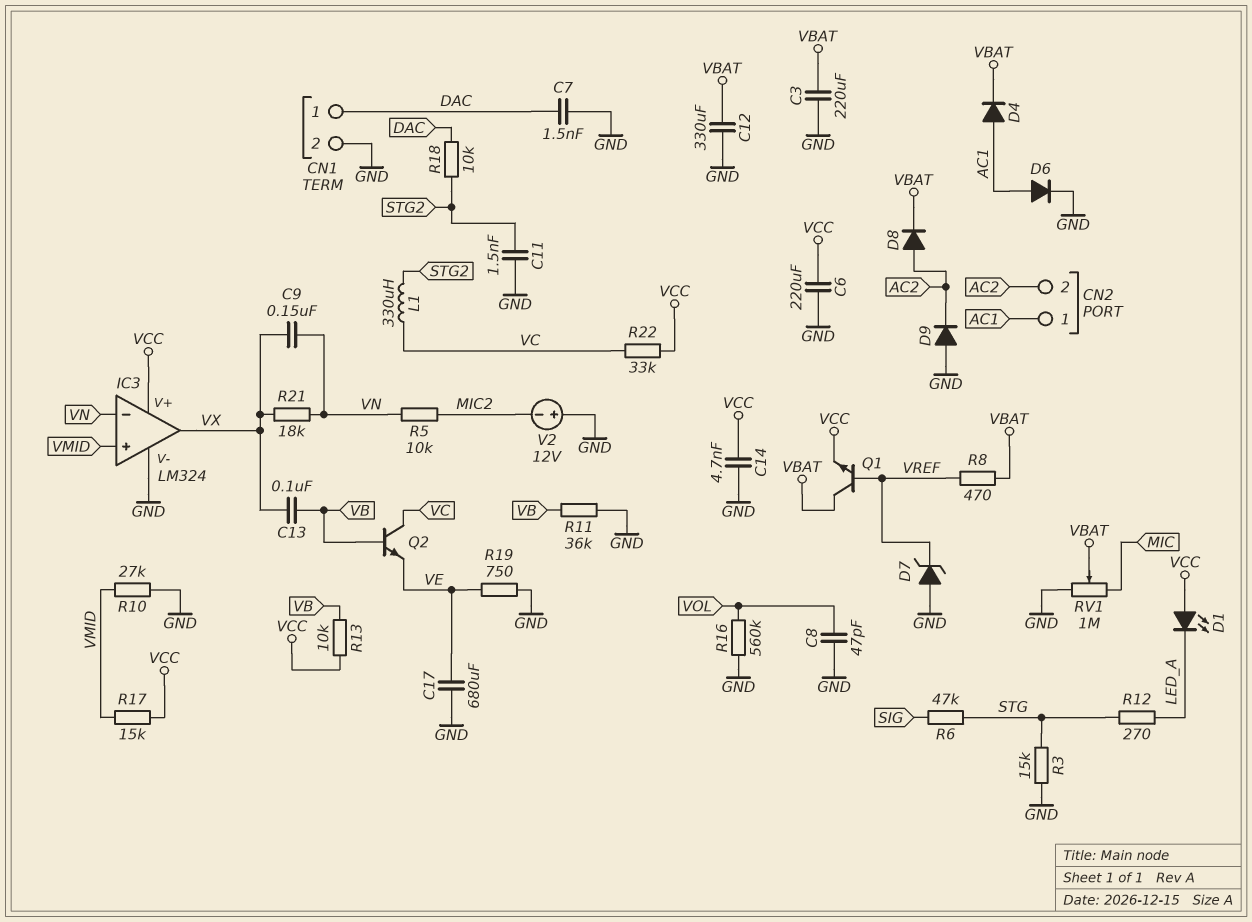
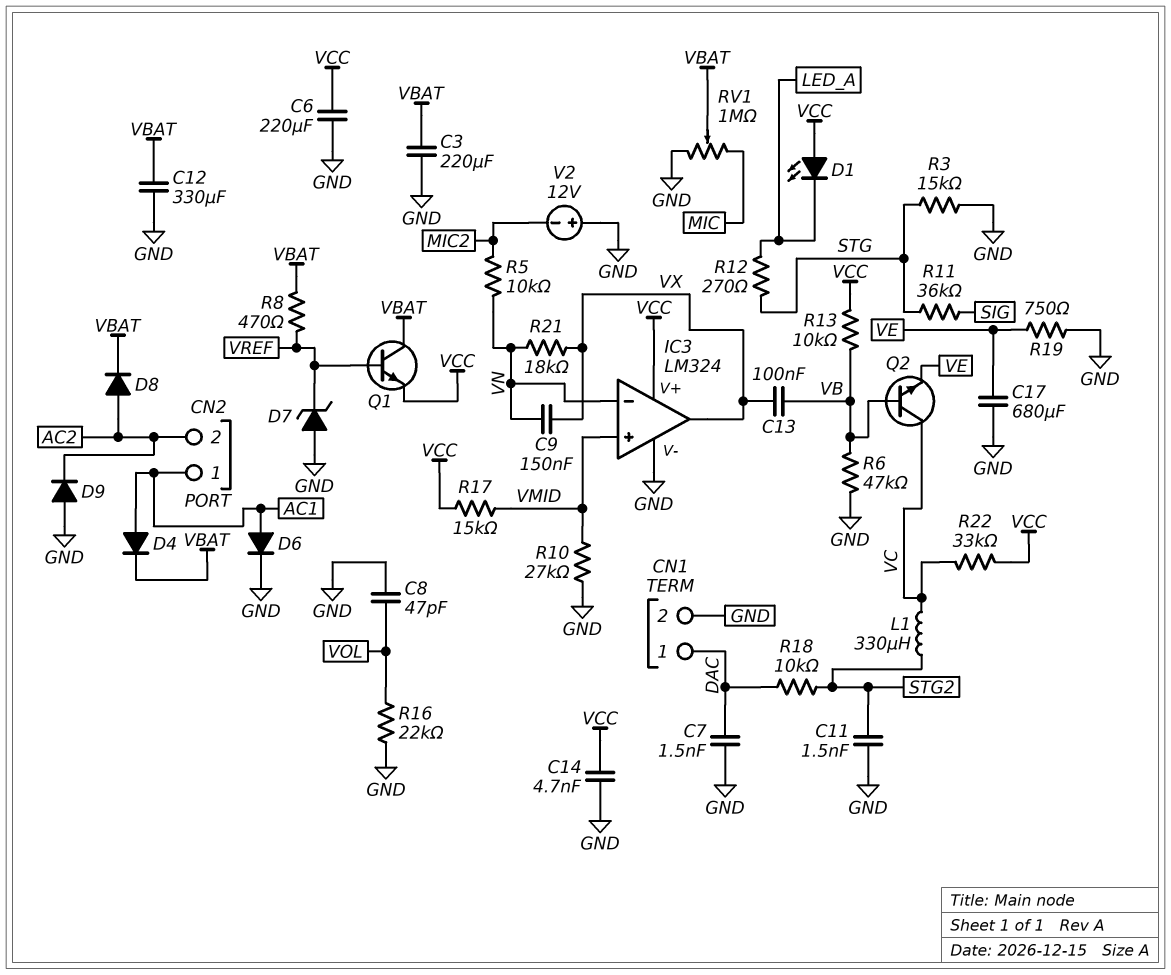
R6: 47k (SIG, STG) -> 47k (GND, VB)
R11: 36k (GND, VB) -> 36k (SIG, STG)
R16: 560k (GND, VOL) -> 22k (GND, VOL)

